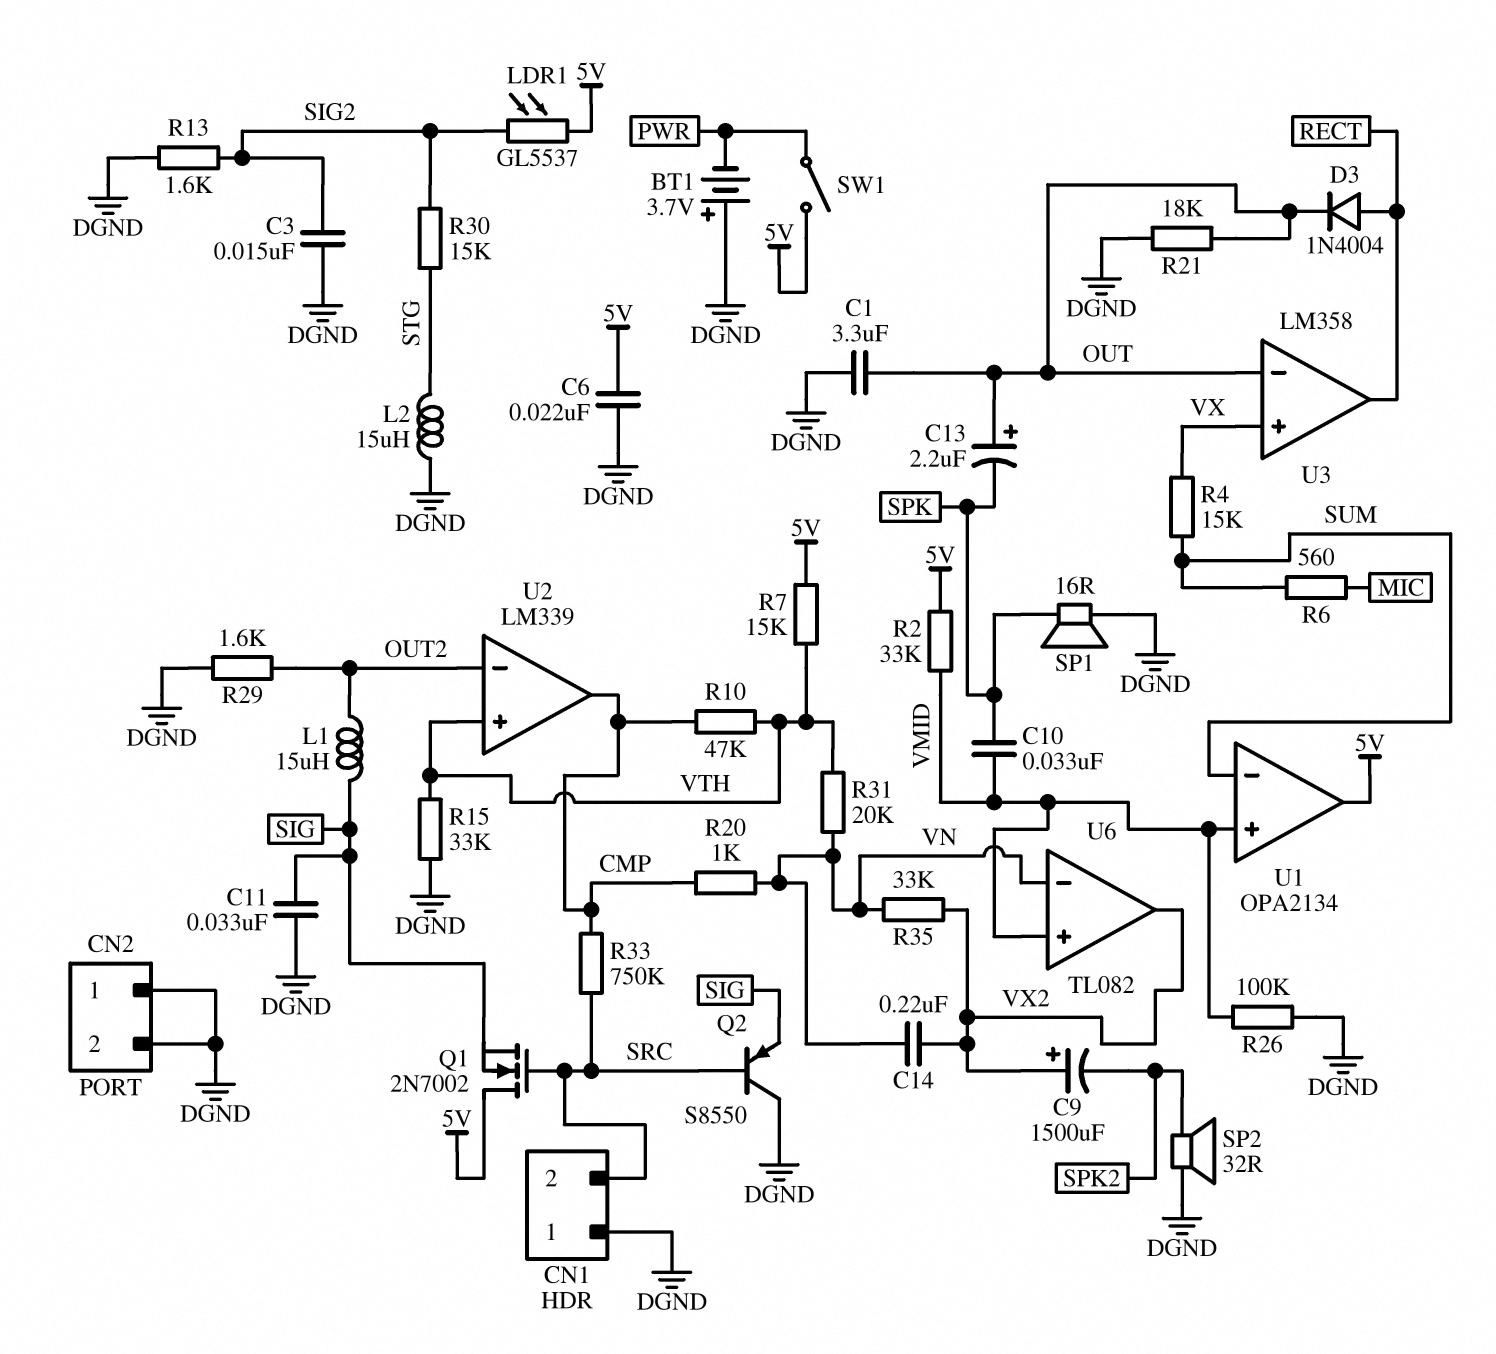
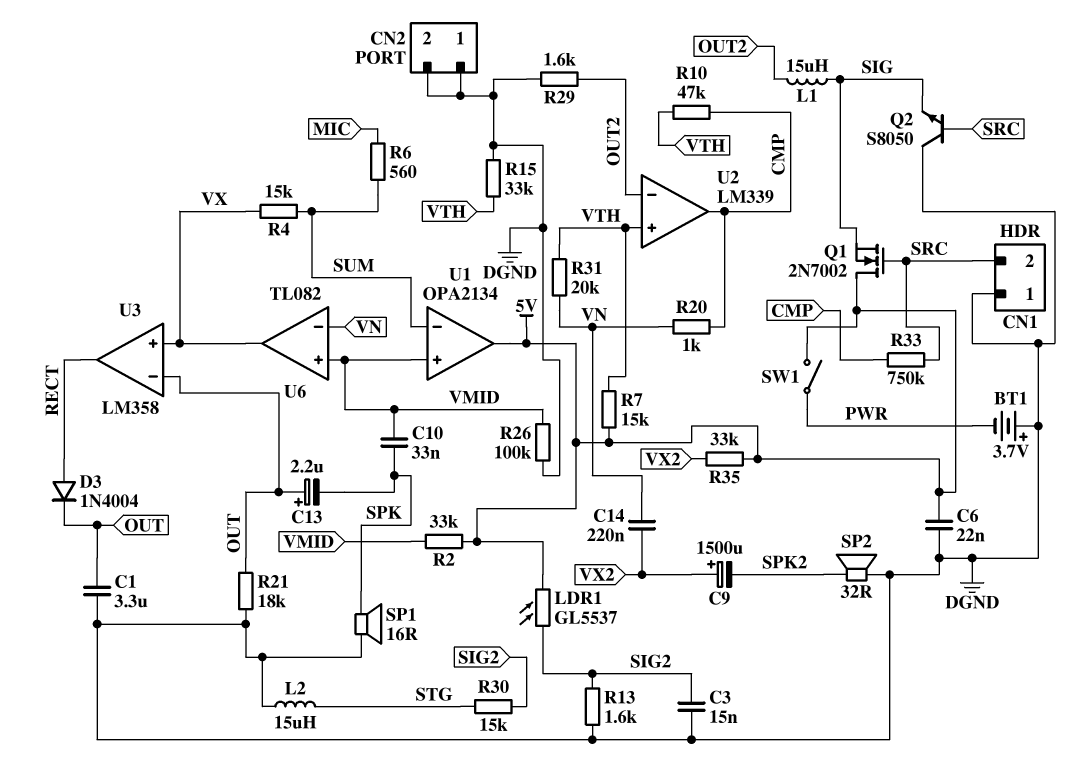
C11: 33nF (DGND, SIG) -> none
Q2: PNP S8550 (B SRC, C DGND, E SIG) -> NPN S8050 (B SRC, C DGND, E SIG)
R35: 33k (VN, VX2) -> 33k (5V, VX2)
U6 pin out: VX2 -> VX

